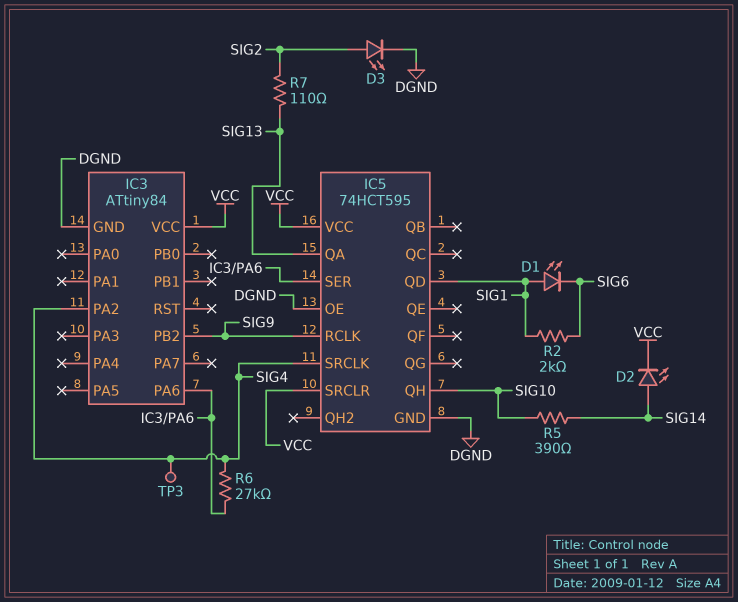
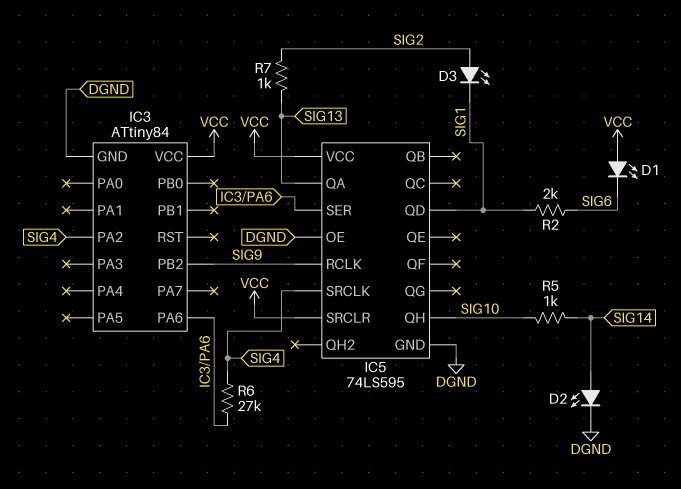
D1: LED (A SIG1, K SIG6) -> LED (A VCC, K SIG6)
D2: LED (A SIG14, K VCC) -> LED (A SIG14, K DGND)
D3: LED (A SIG2, K DGND) -> LED (A SIG2, K SIG1)
IC5: 74HCT595 -> 74LS595
R5: 390 (SIG10, SIG14) -> 1k (SIG10, SIG14)
R7: 110 (SIG2, SIG13) -> 1k (SIG2, SIG13)
TP3: test point (SIG4) -> none

